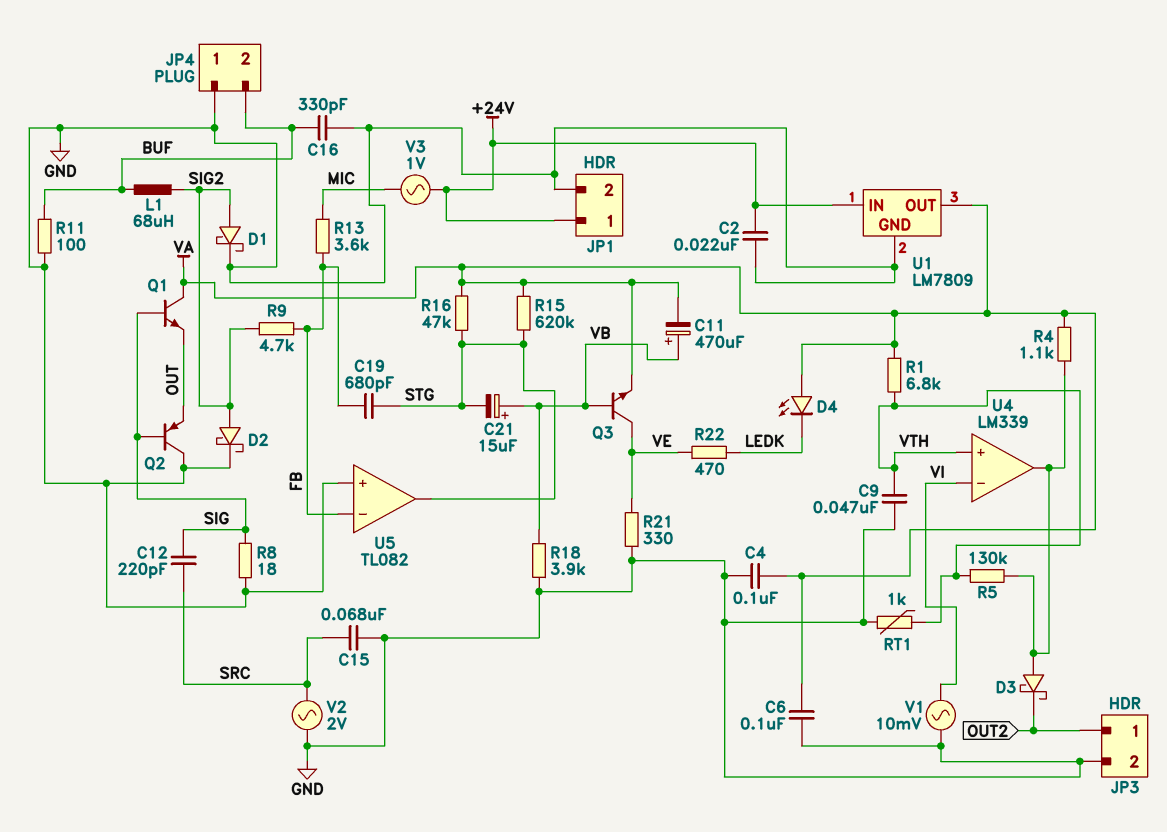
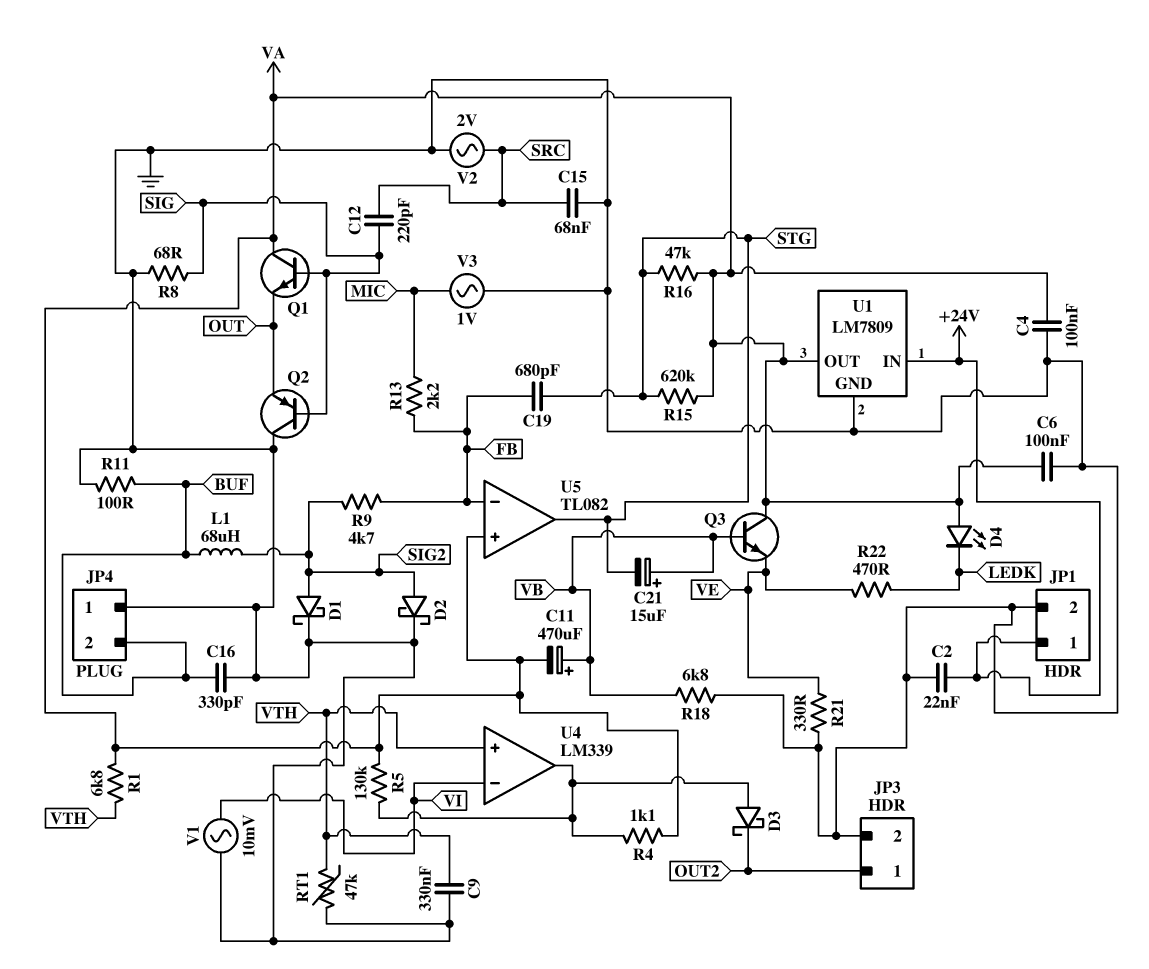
C9: 47nF (GND, VTH) -> 330nF (GND, VTH)
Q3: NPN (B VB, C VE, E VA) -> NPN (B VB, C VA, E VE)
R5: 130k (U4/out, VTH) -> 130k (U4/out, VA)
R8: 18 (GND, SIG) -> 68 (GND, SIG)
R13: 3.6k (FB, MIC) -> 2.2k (FB, MIC)
R18: 3.9k (GND, VB) -> 6.8k (GND, VB)
RT1: 1k (GND, VTH) -> 47k (GND, VTH)
U5 pin in+: GND -> VA
V3: AC 1V (+24V, MIC) -> AC 1V (GND, MIC)

